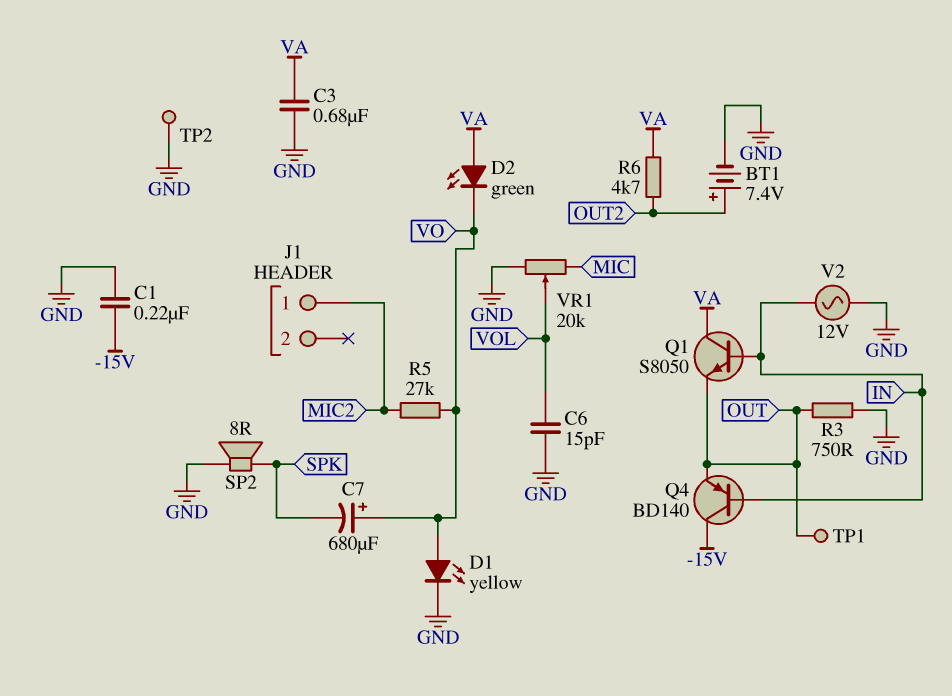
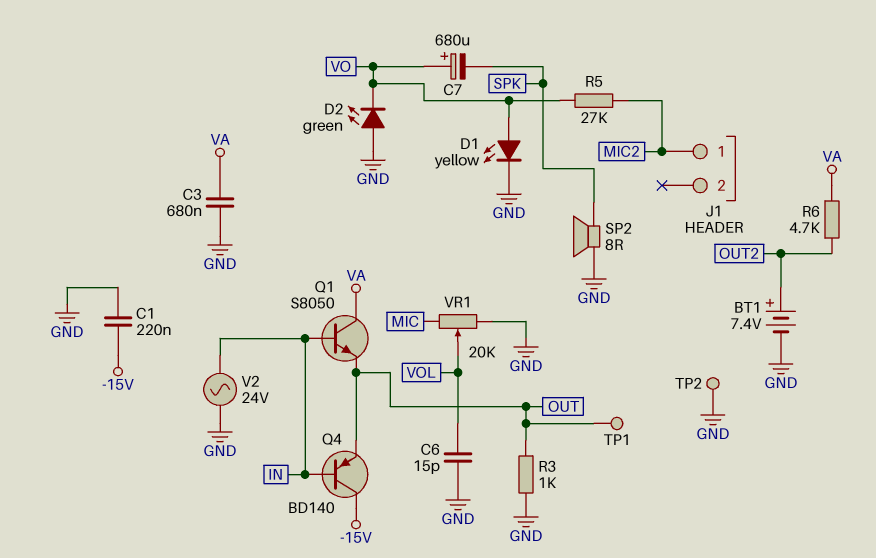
D2: LED green (A VA, K VO) -> LED green (A GND, K VO)
R3: 750 (GND, OUT) -> 1k (GND, OUT)
V2: AC 12V (GND, IN) -> AC 24V (GND, IN)

